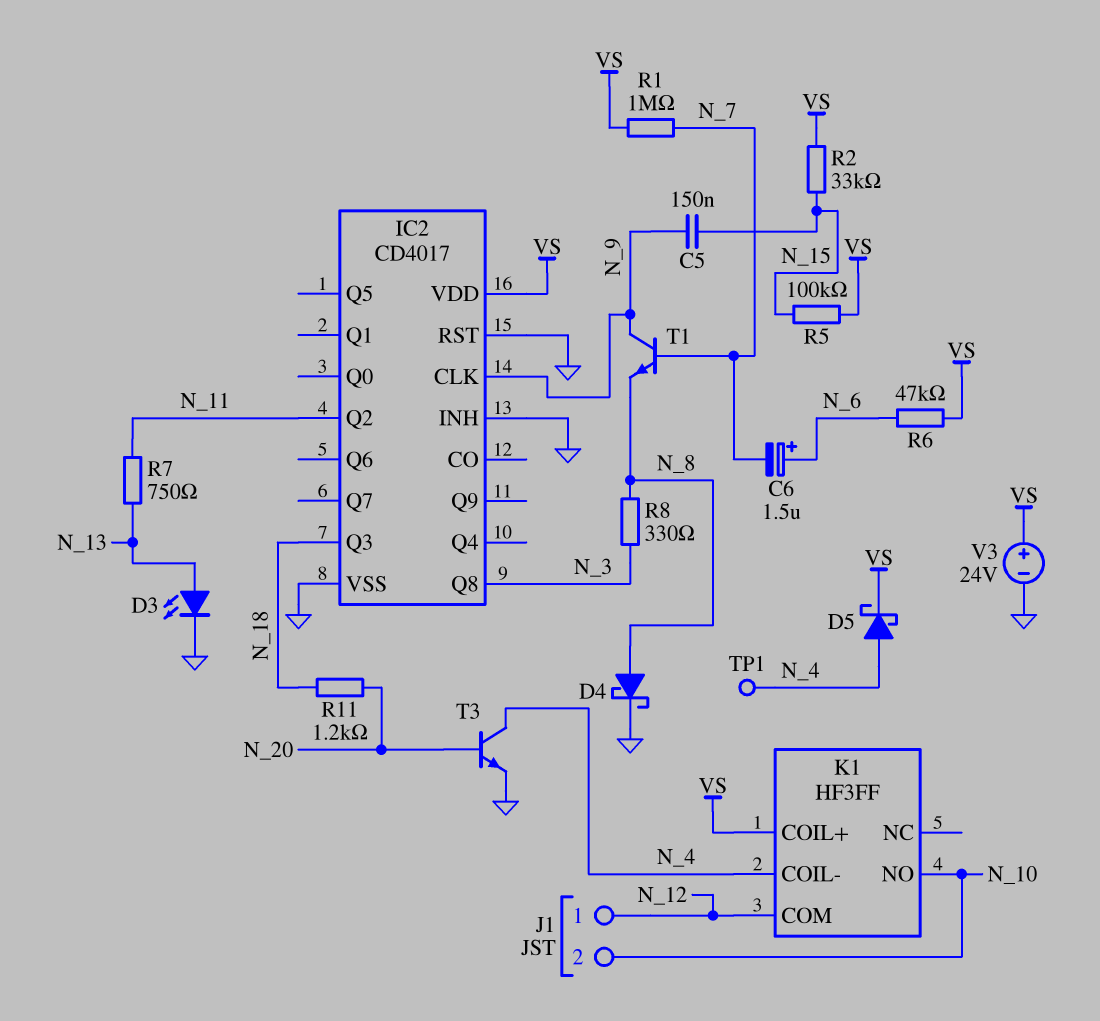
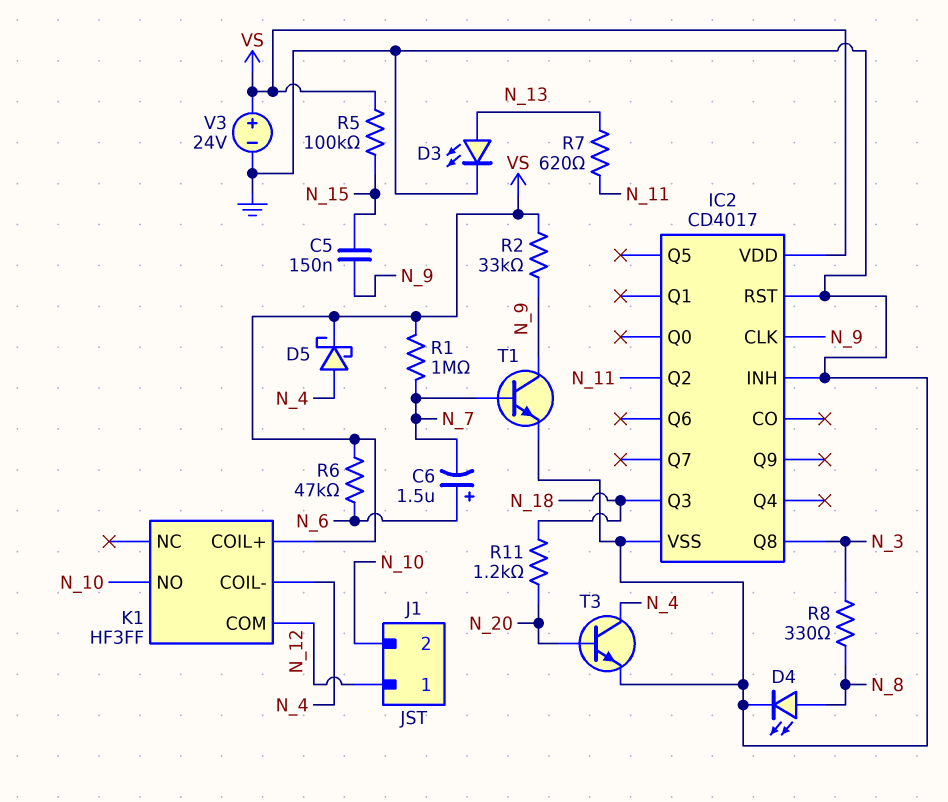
D4: schottky (A N_8, K GND) -> LED (A N_8, K GND)
R2: 33k (N_15, VS) -> 33k (N_9, VS)
R7: 750 (N_11, N_13) -> 620 (N_11, N_13)
T1: NPN (B N_7, C N_9, E N_8) -> NPN (B N_7, C N_9, E GND)
TP1: test point (N_4) -> none

